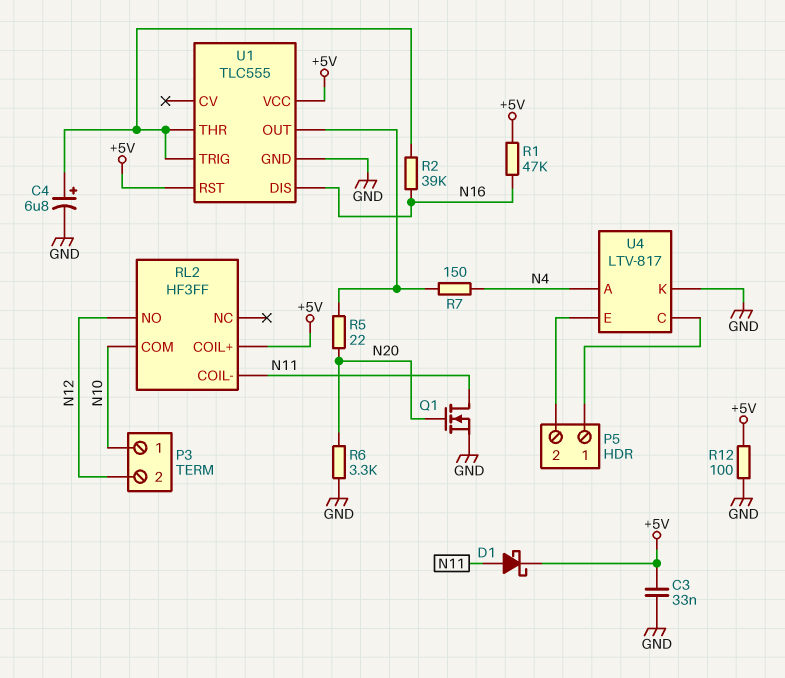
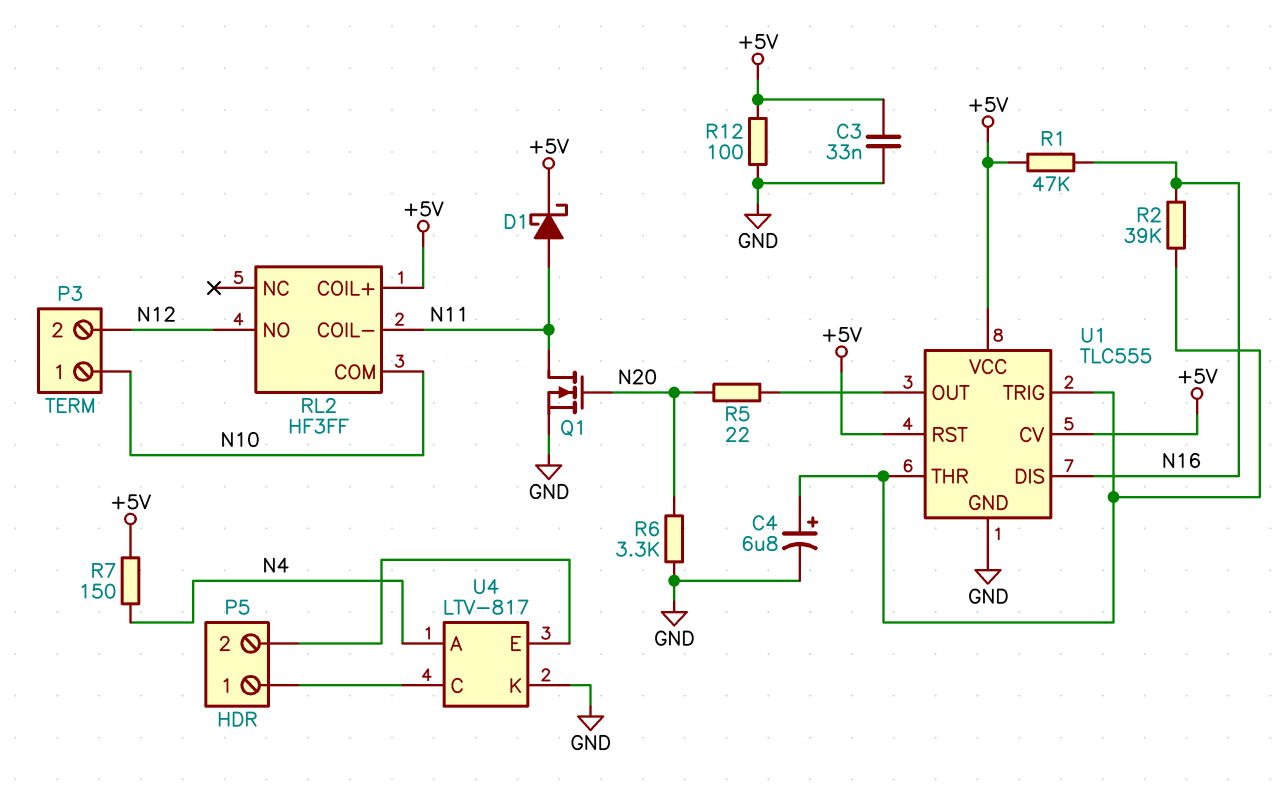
R7: 150 (N4, U1/OUT) -> 150 (+5V, N4)
U1 pin CV: none -> +5V

